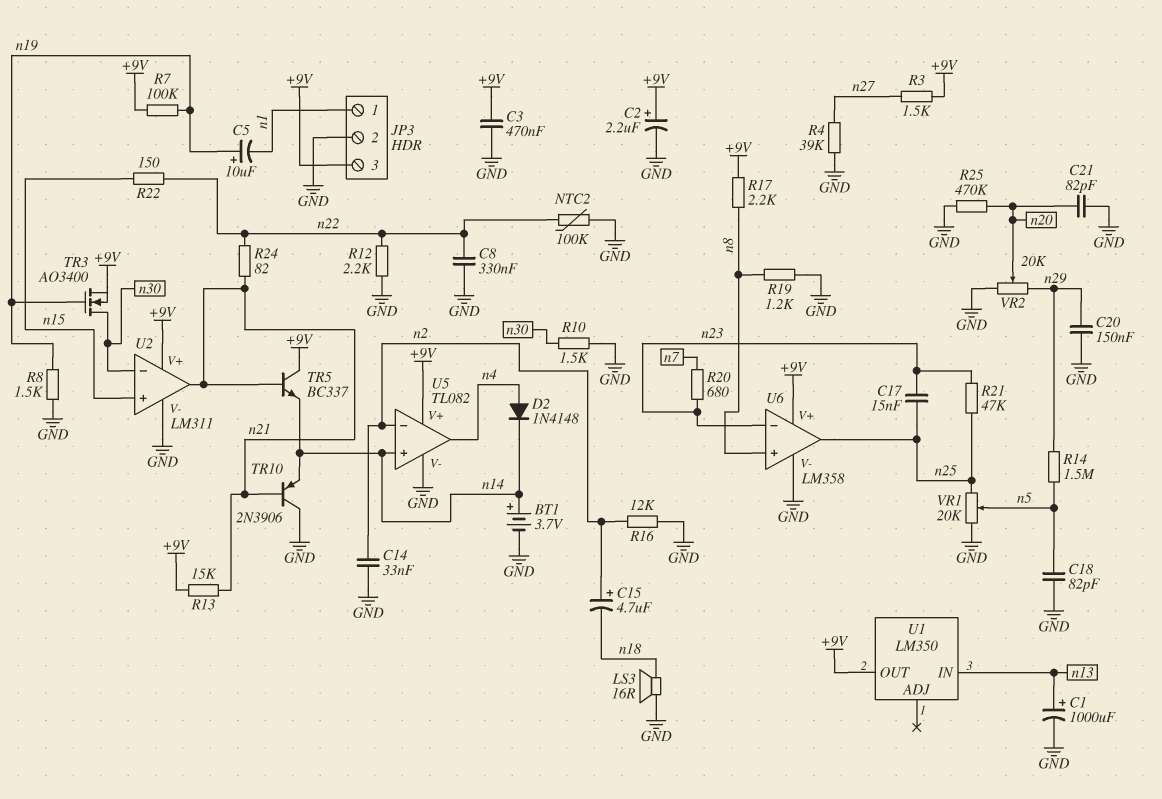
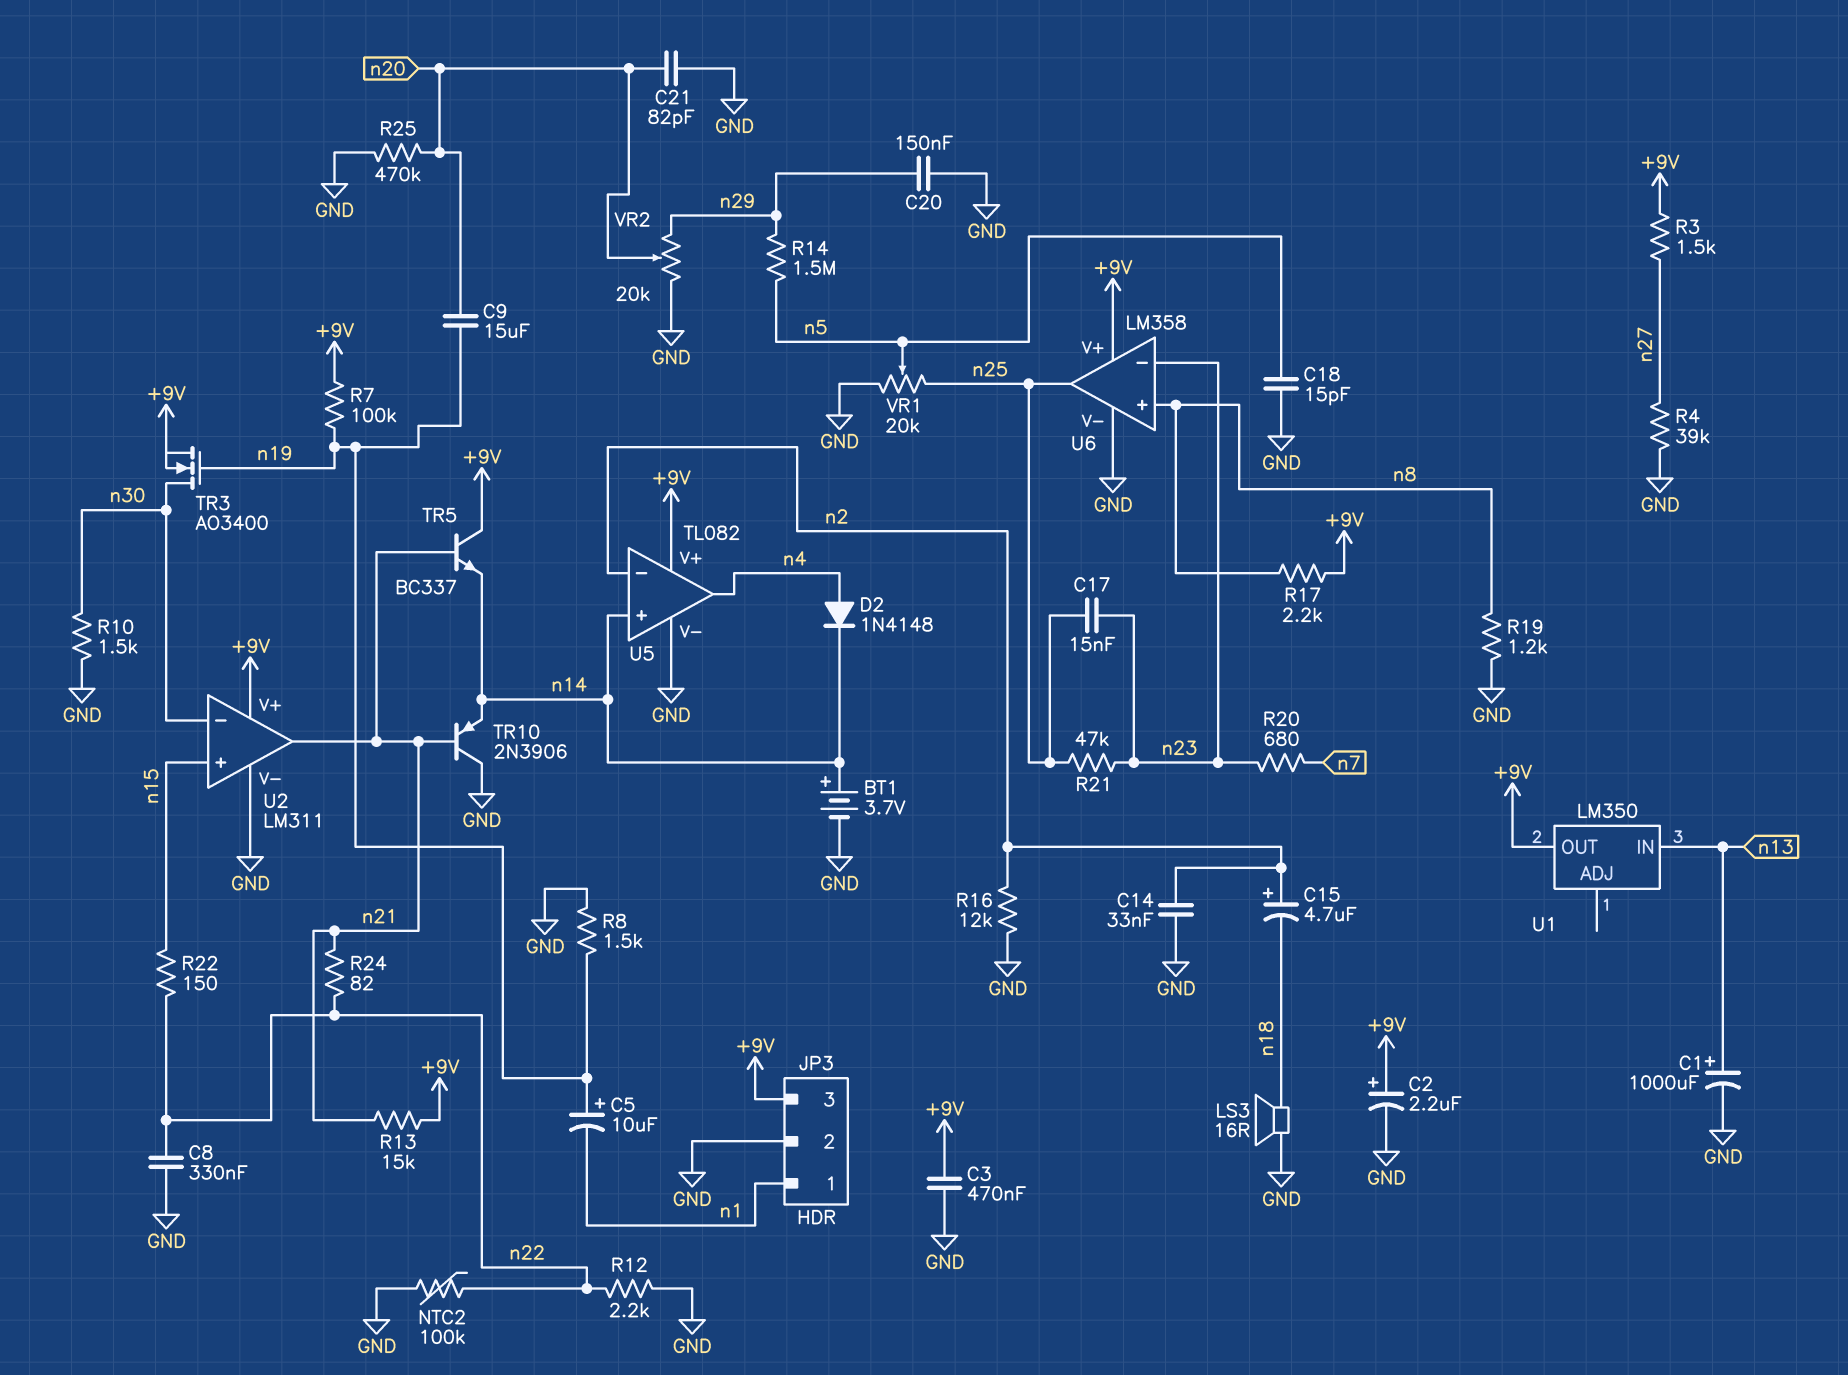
C9: none -> 15uF (n19, n20)
C18: 82pF (GND, n5) -> 15pF (GND, n5)

